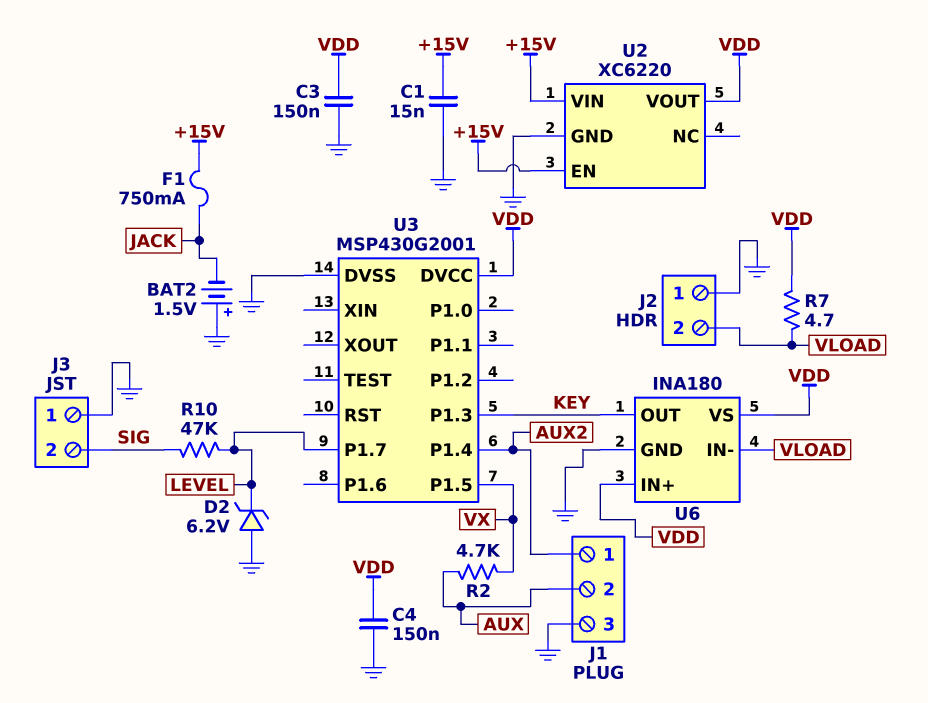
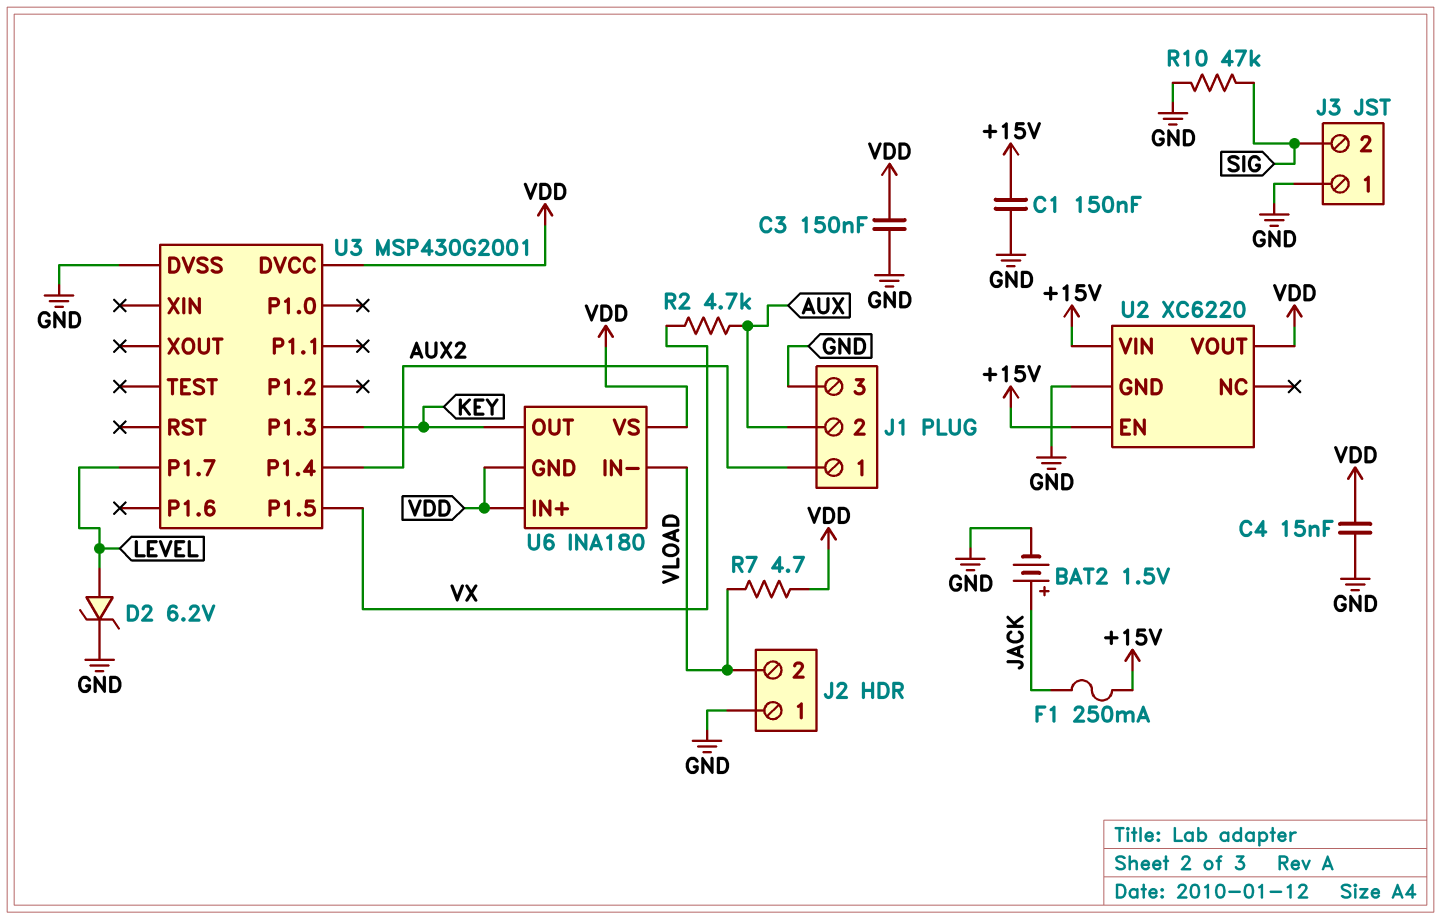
BAT2: 1.5V (plus GND, minus JACK) -> 1.5V (plus JACK, minus GND)
C1: 15nF (+15V, GND) -> 150nF (+15V, GND)
C4: 150nF (GND, VDD) -> 15nF (GND, VDD)
D2: zener 6.2V (A GND, K LEVEL) -> zener 6.2V (A LEVEL, K GND)
F1: 750mA (+15V, JACK) -> 250mA (+15V, JACK)
R10: 47k (LEVEL, SIG) -> 47k (GND, SIG)
U6 pin GND: GND -> VDD

